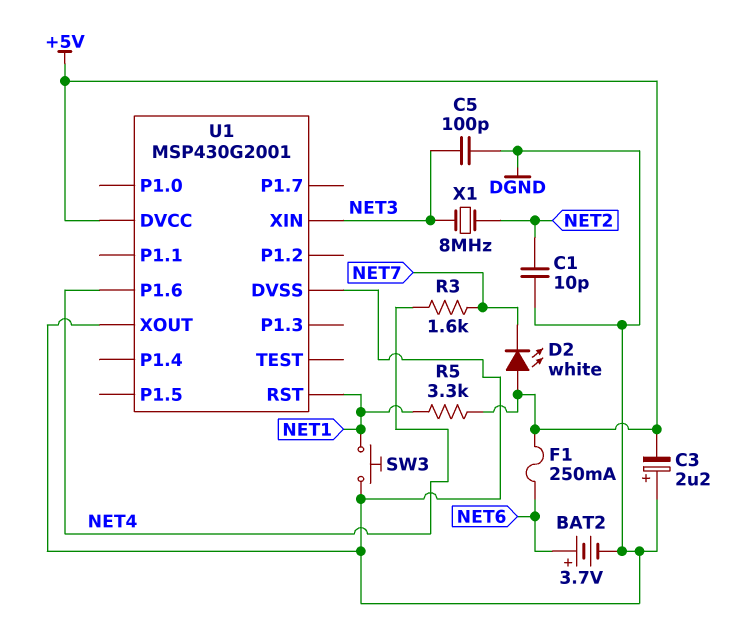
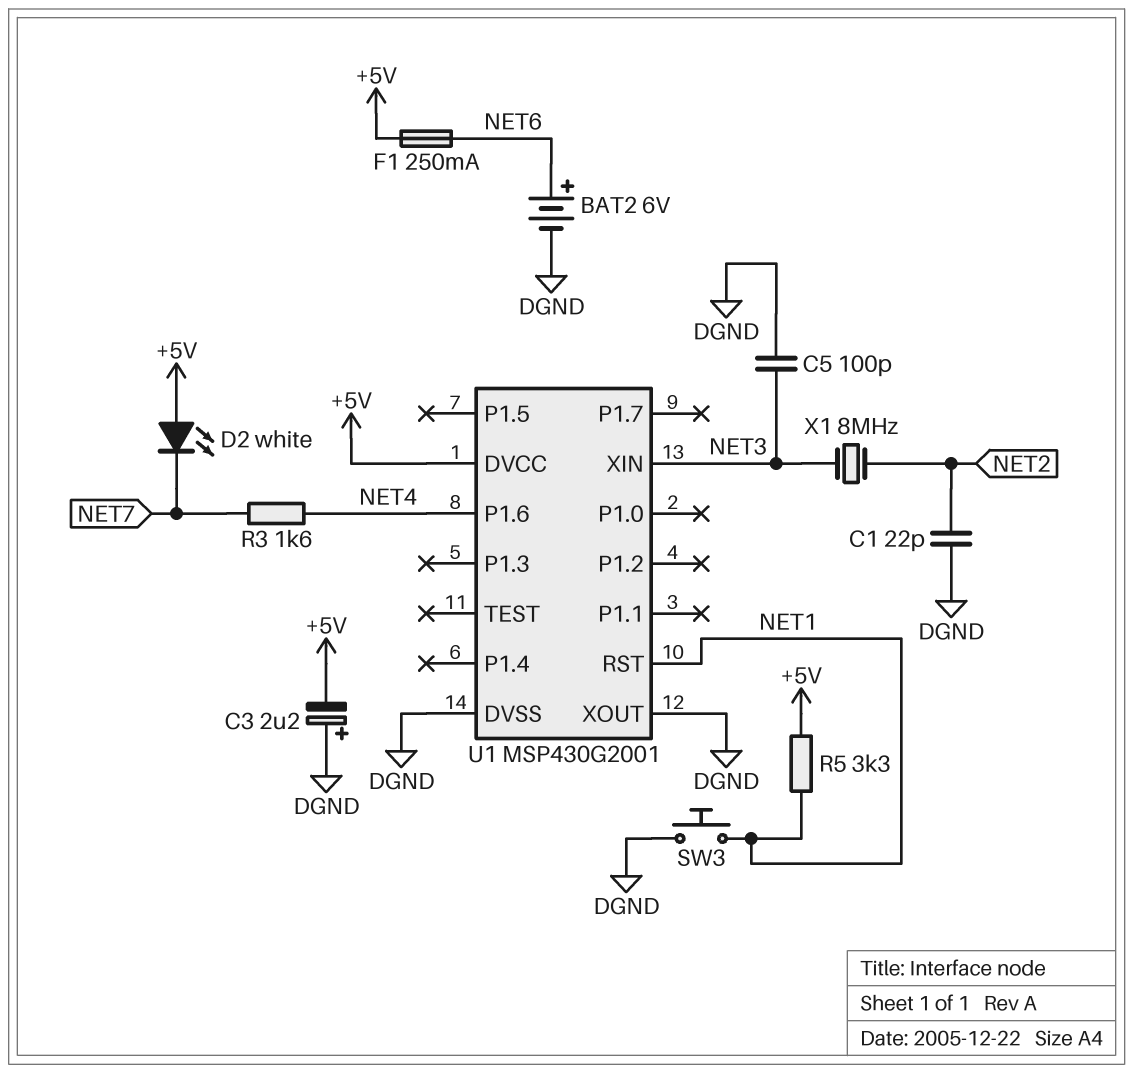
BAT2: 3.7V (plus NET6, minus DGND) -> 6V (plus NET6, minus DGND)
C1: 10pF (DGND, NET2) -> 22pF (DGND, NET2)

